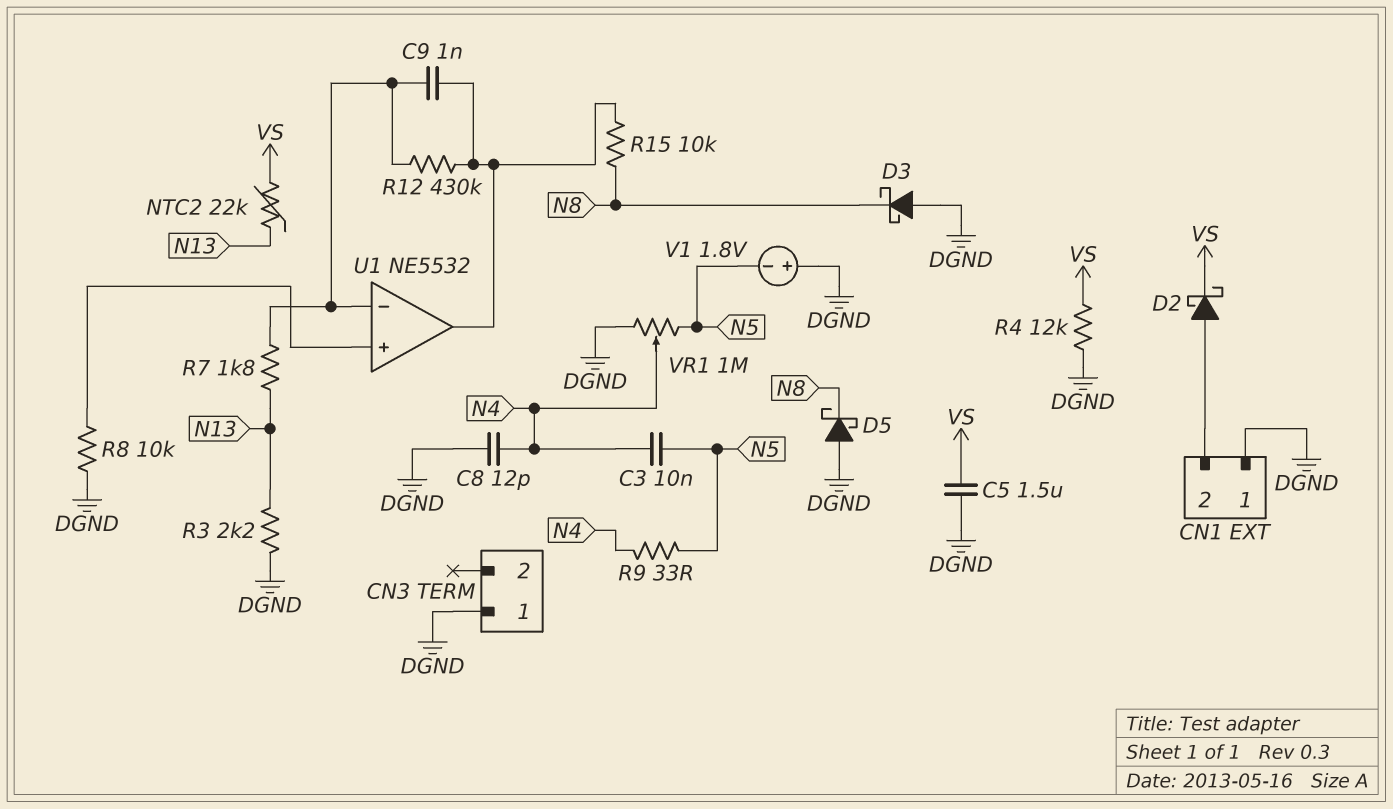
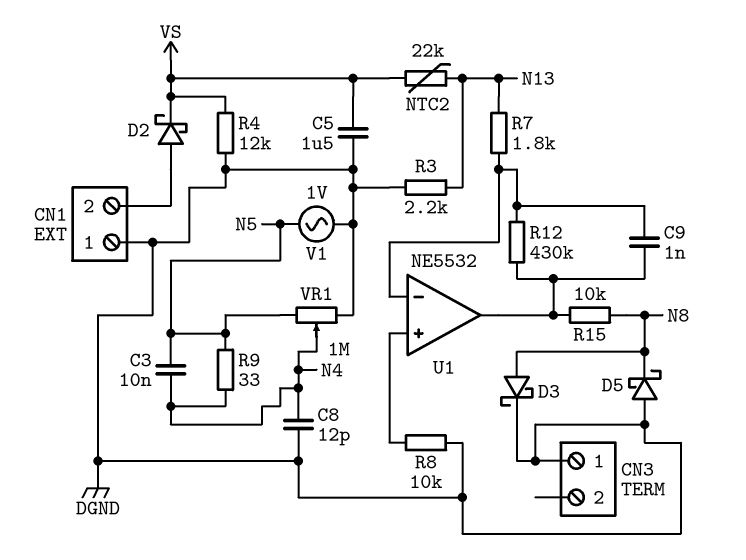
D3: schottky (A DGND, K N8) -> schottky (A N8, K DGND)
V1: 1.8V (plus DGND, minus N5) -> AC 1V (DGND, N5)

